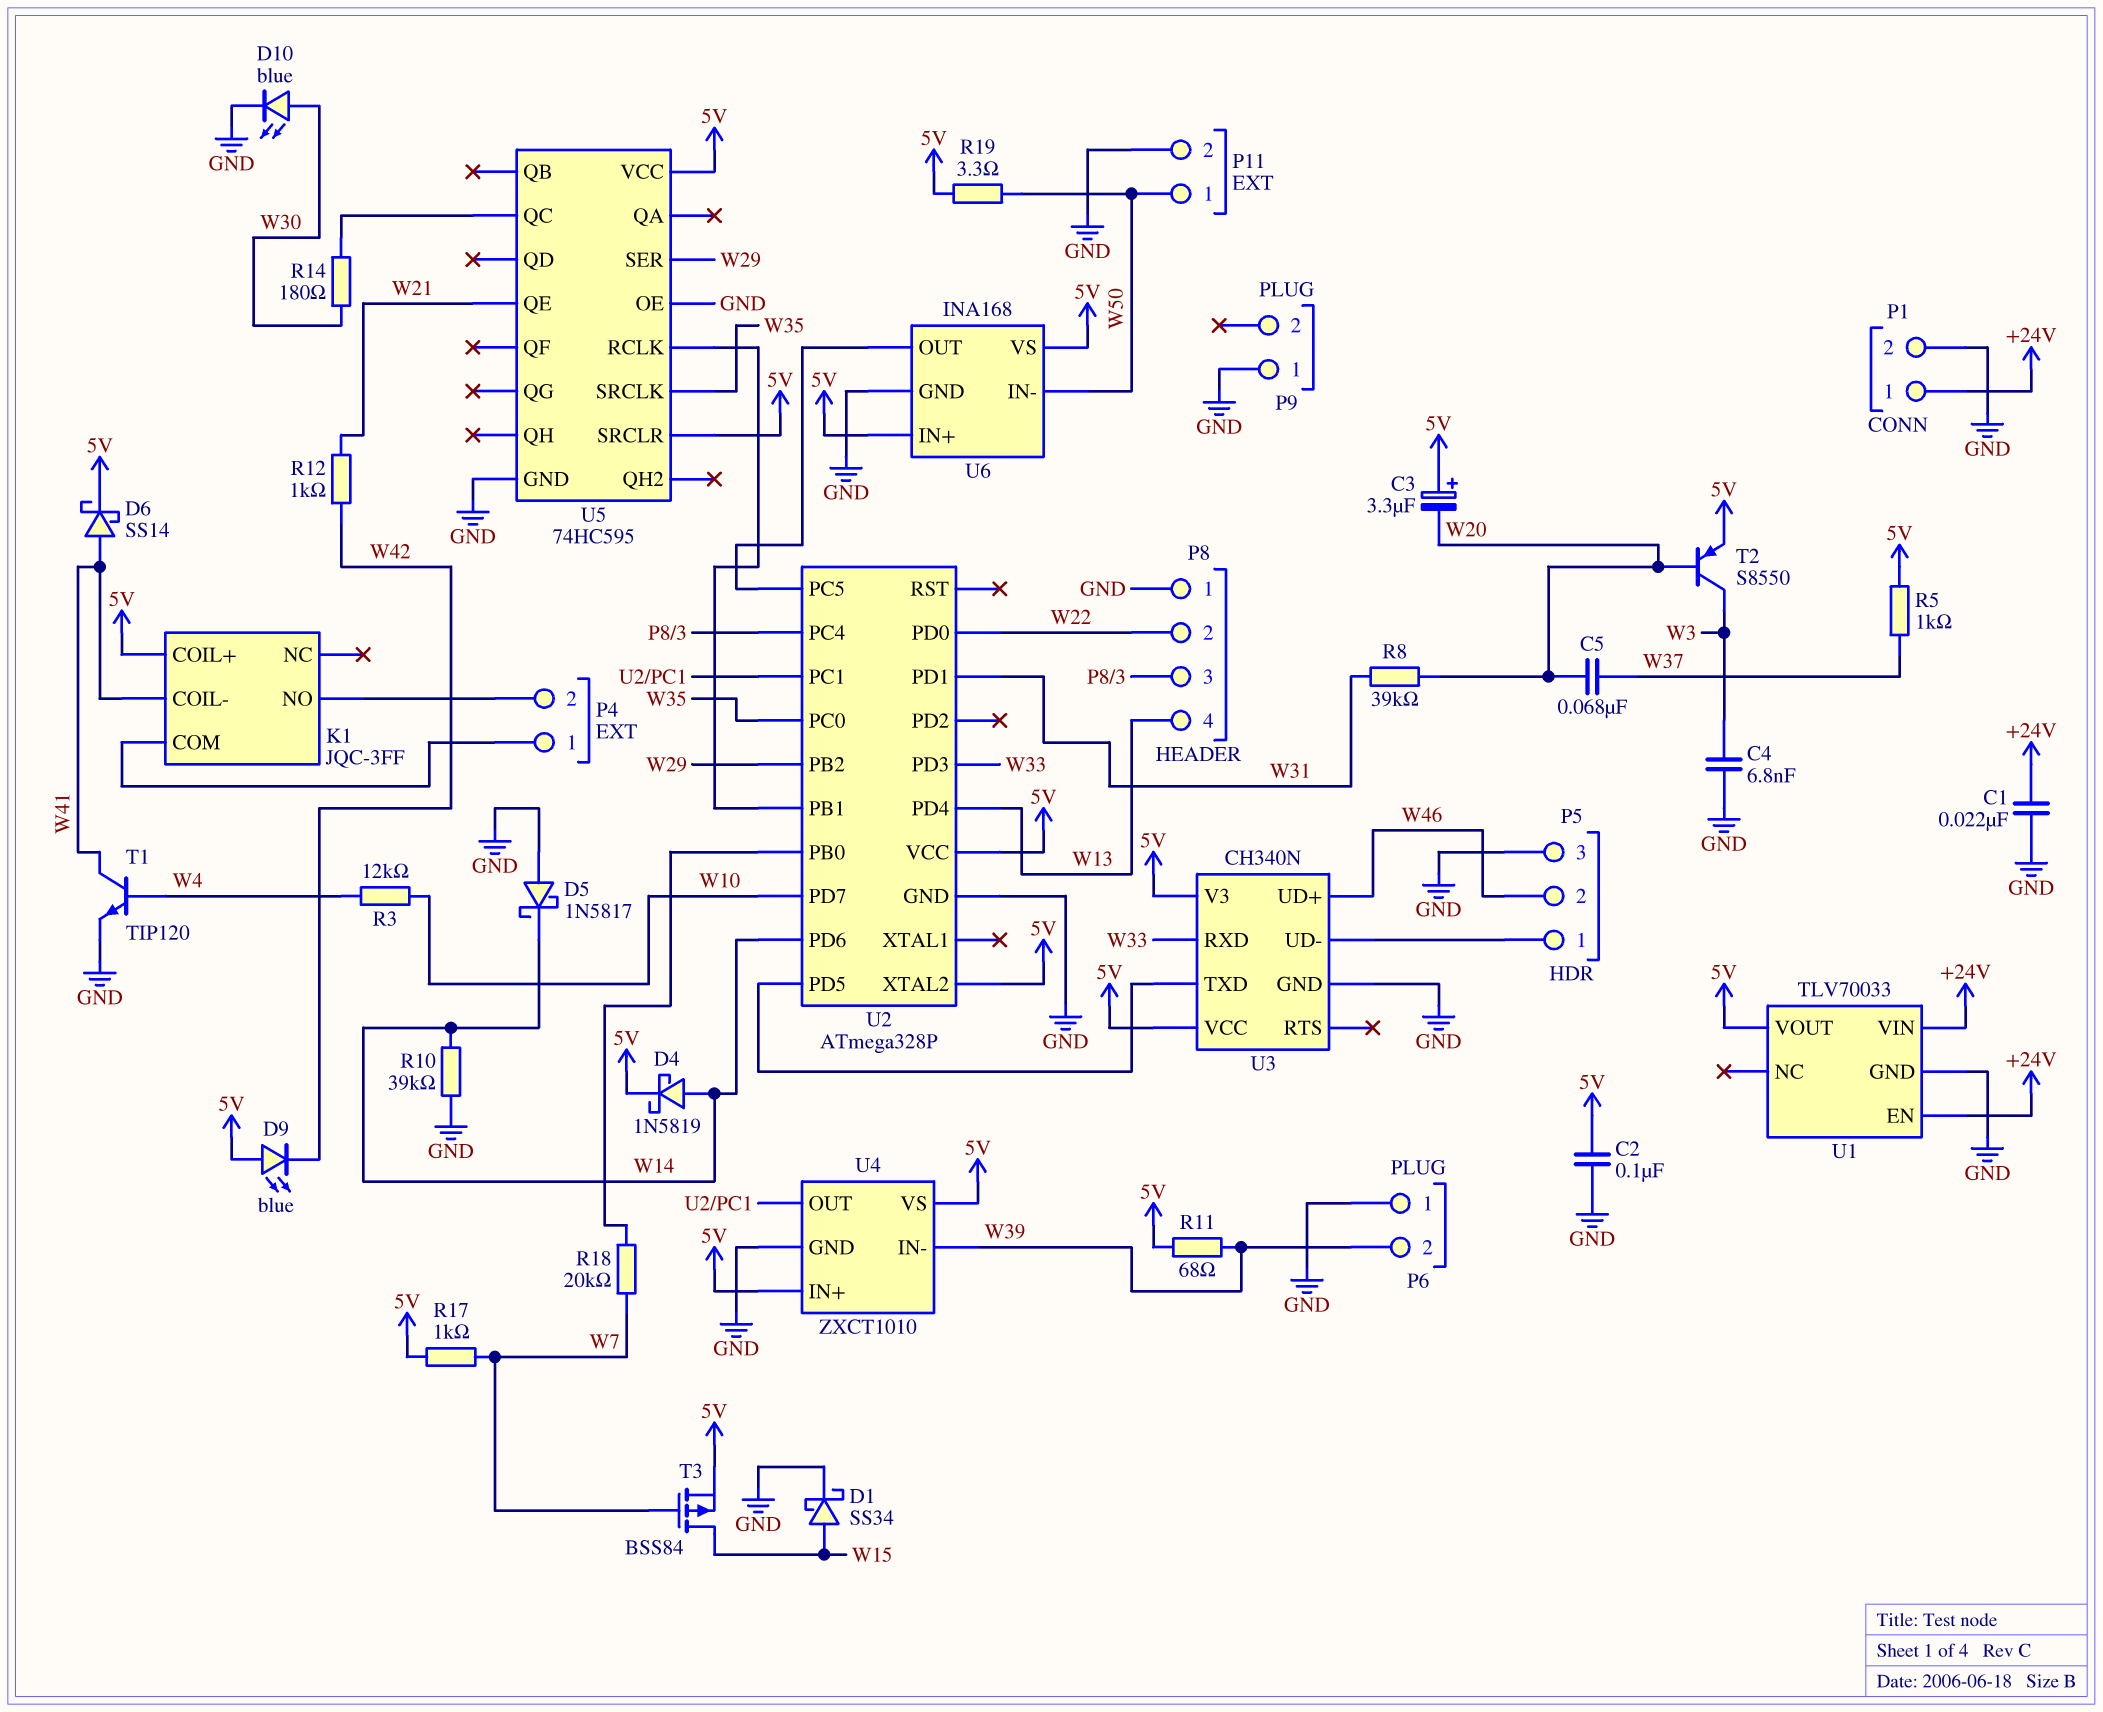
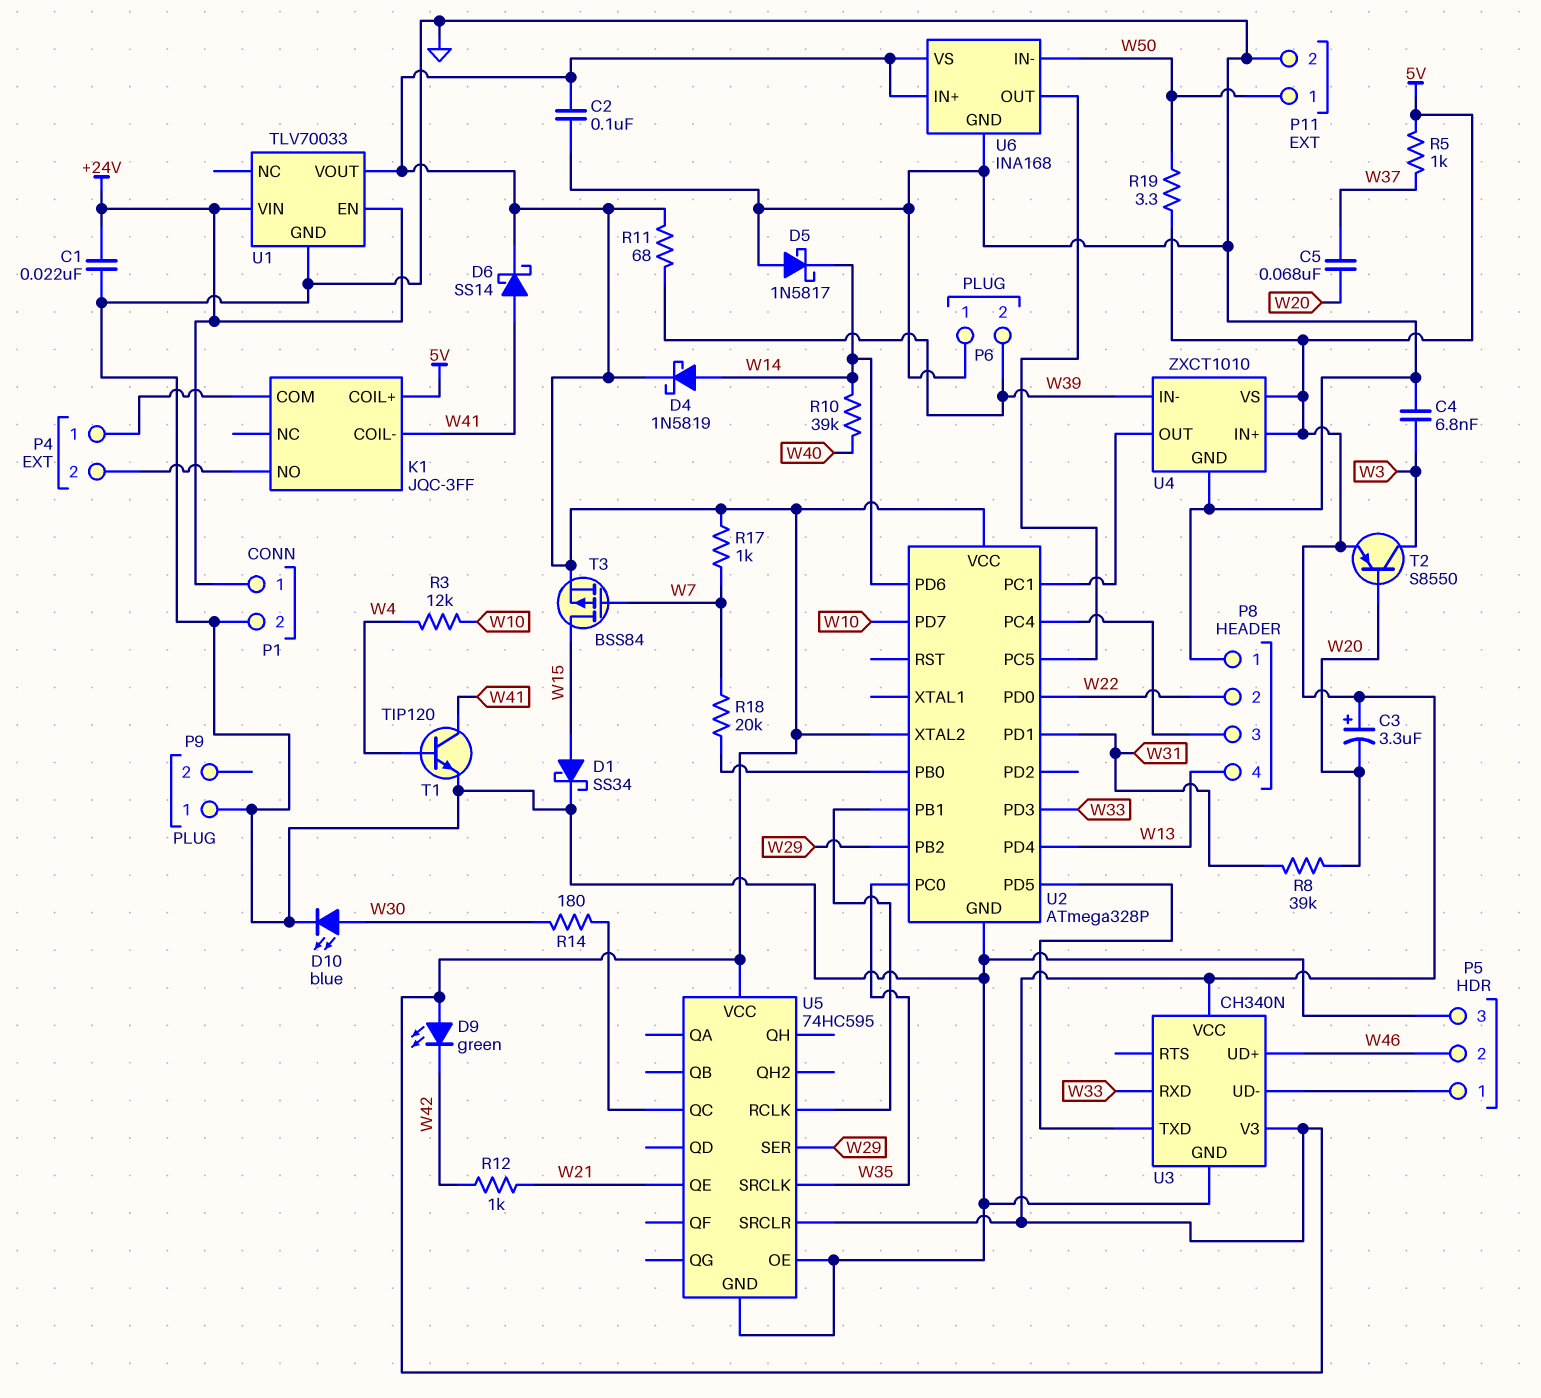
D9: LED blue (A 5V, K W42) -> LED green (A 5V, K W42)
R10: 39k (GND, W14) -> 39k (W14, W40)

